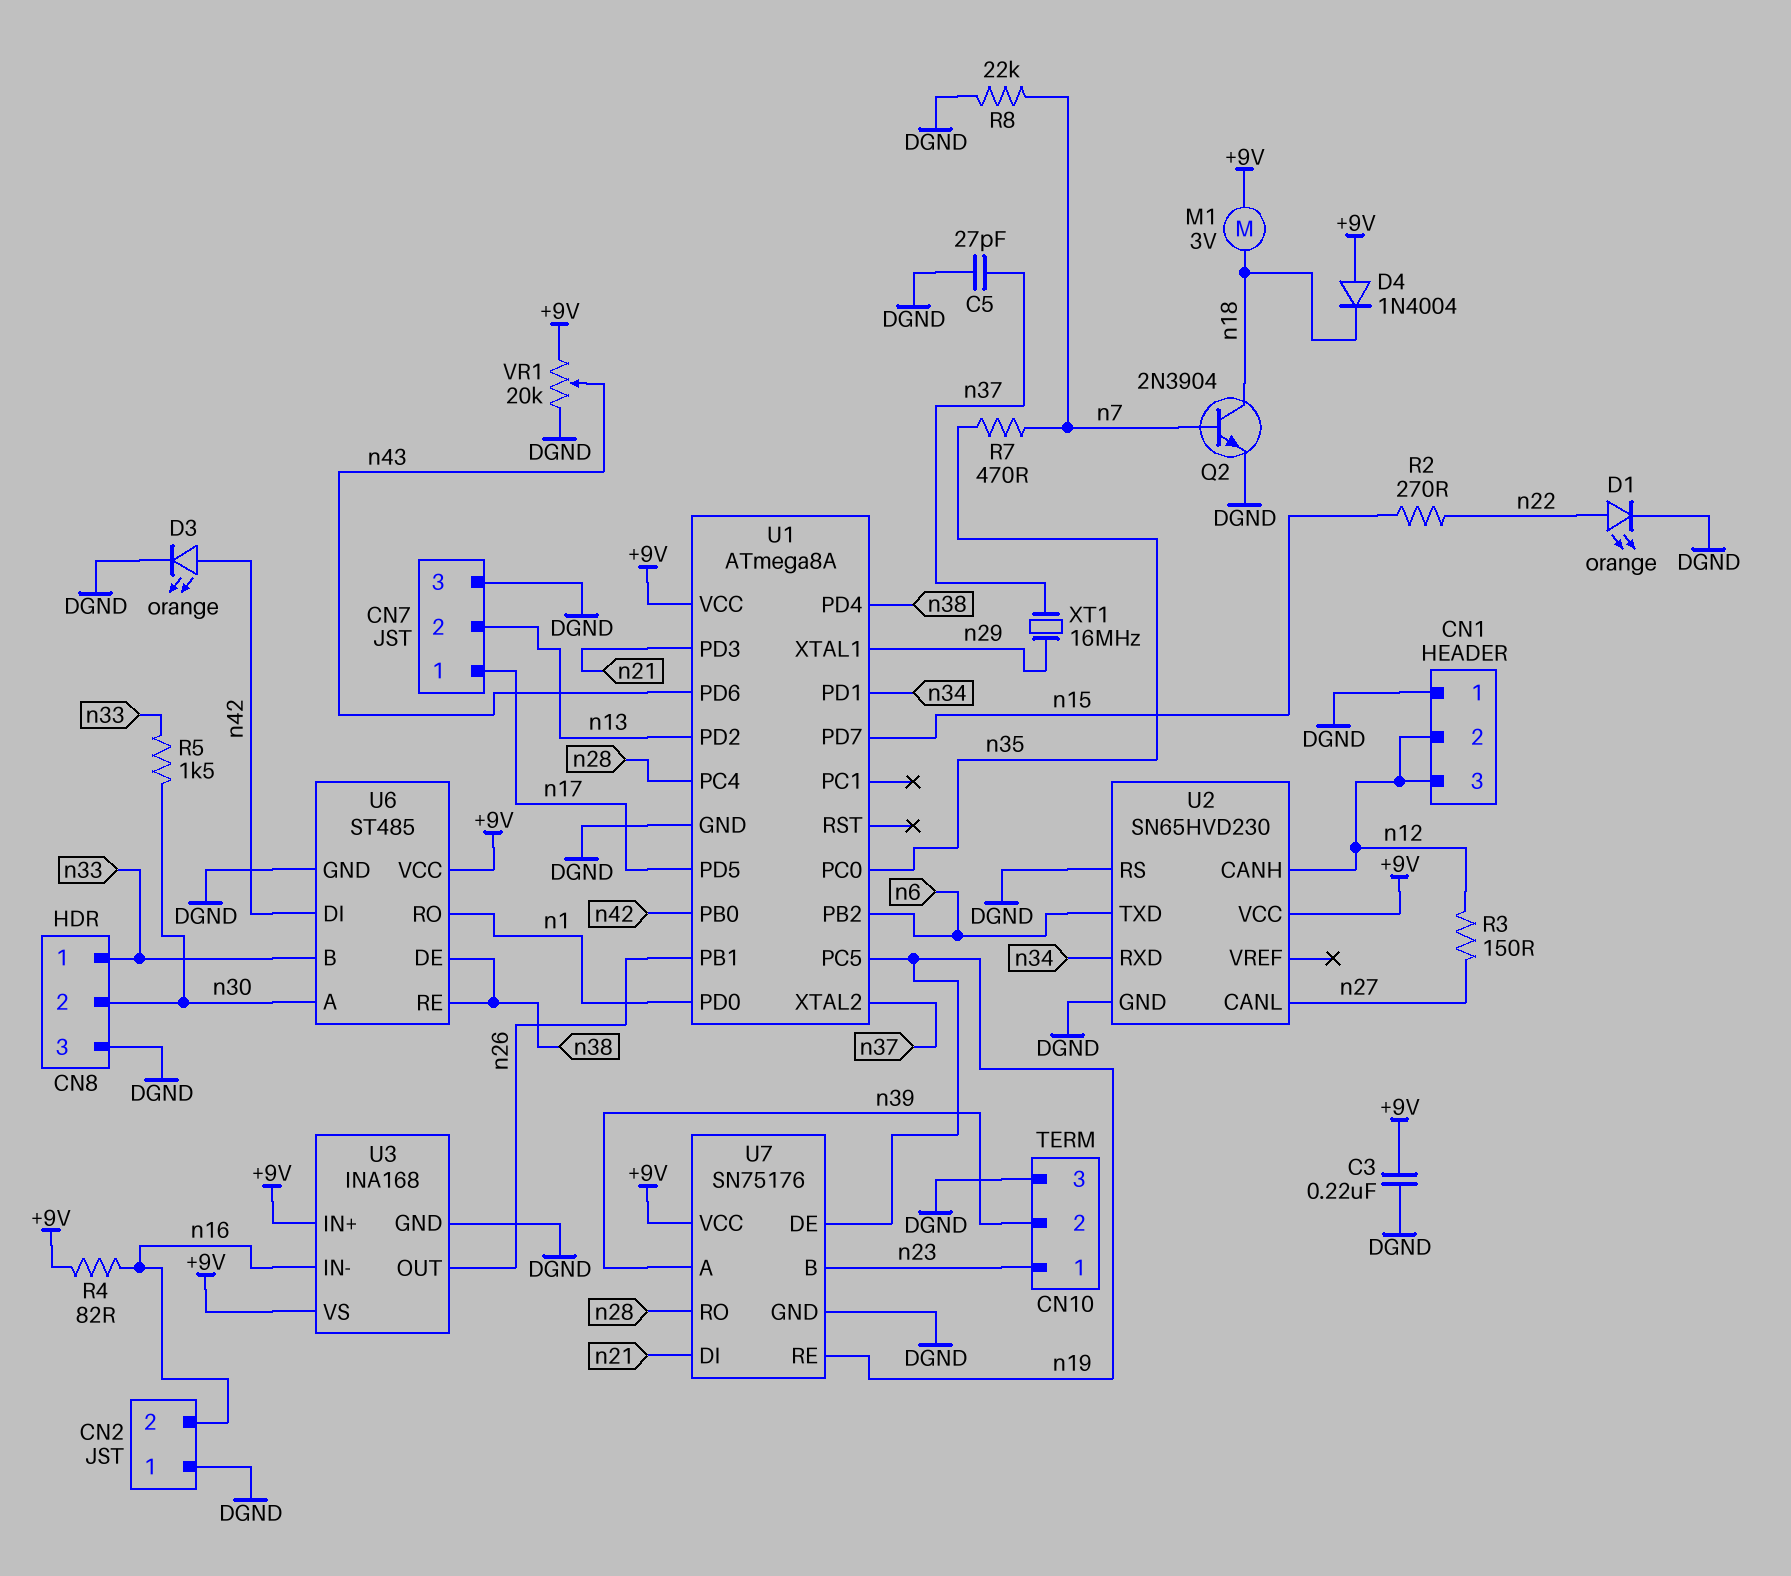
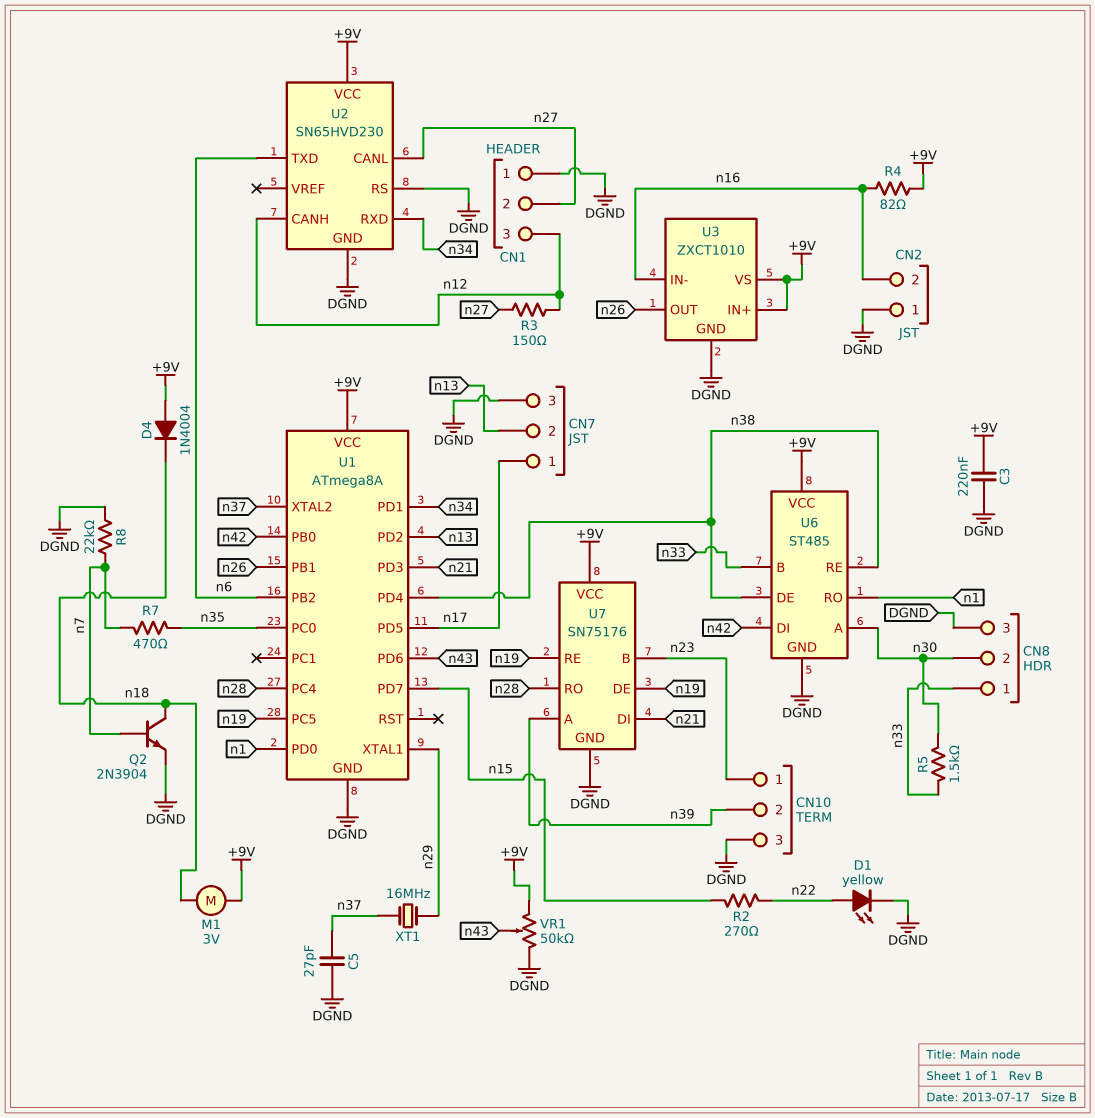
CN1 pin 2: n12 -> n27
D1: LED orange (A n22, K DGND) -> LED yellow (A n22, K DGND)
D3: LED orange (A n42, K DGND) -> none
U3: INA168 -> ZXCT1010
VR1: 20k (+9V, DGND, wiper n43) -> 50k (+9V, DGND, wiper n43)

